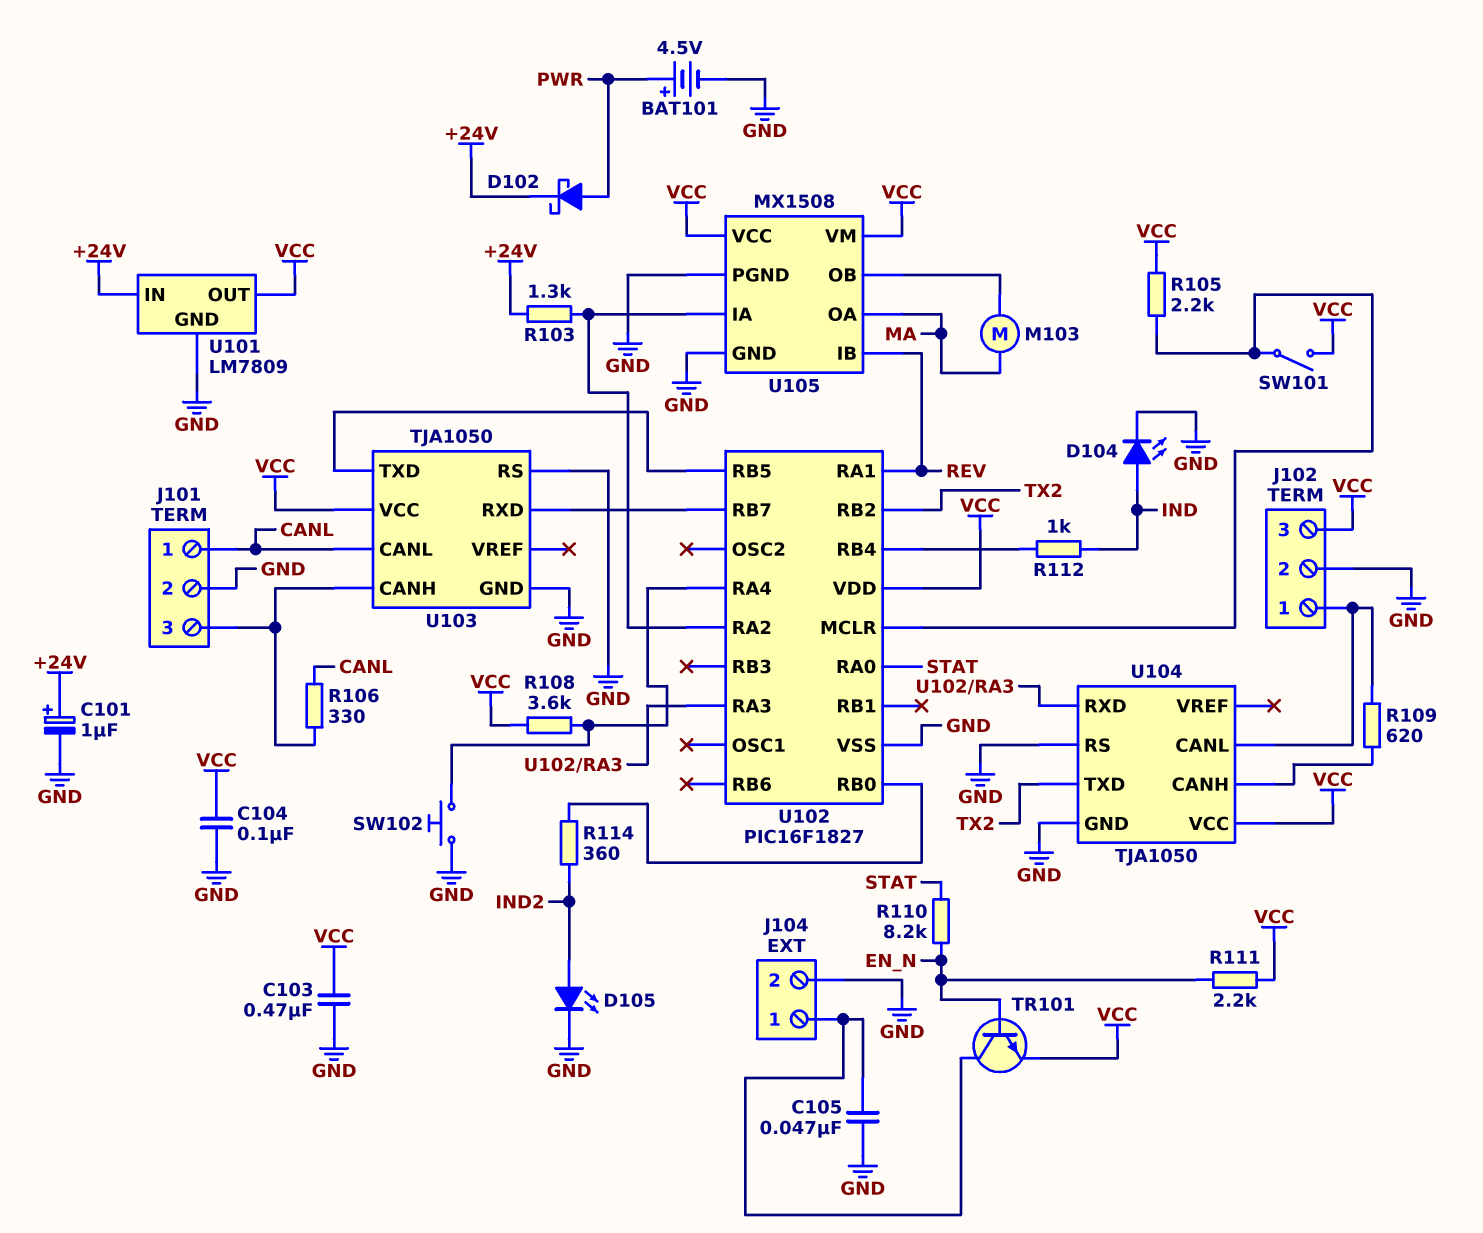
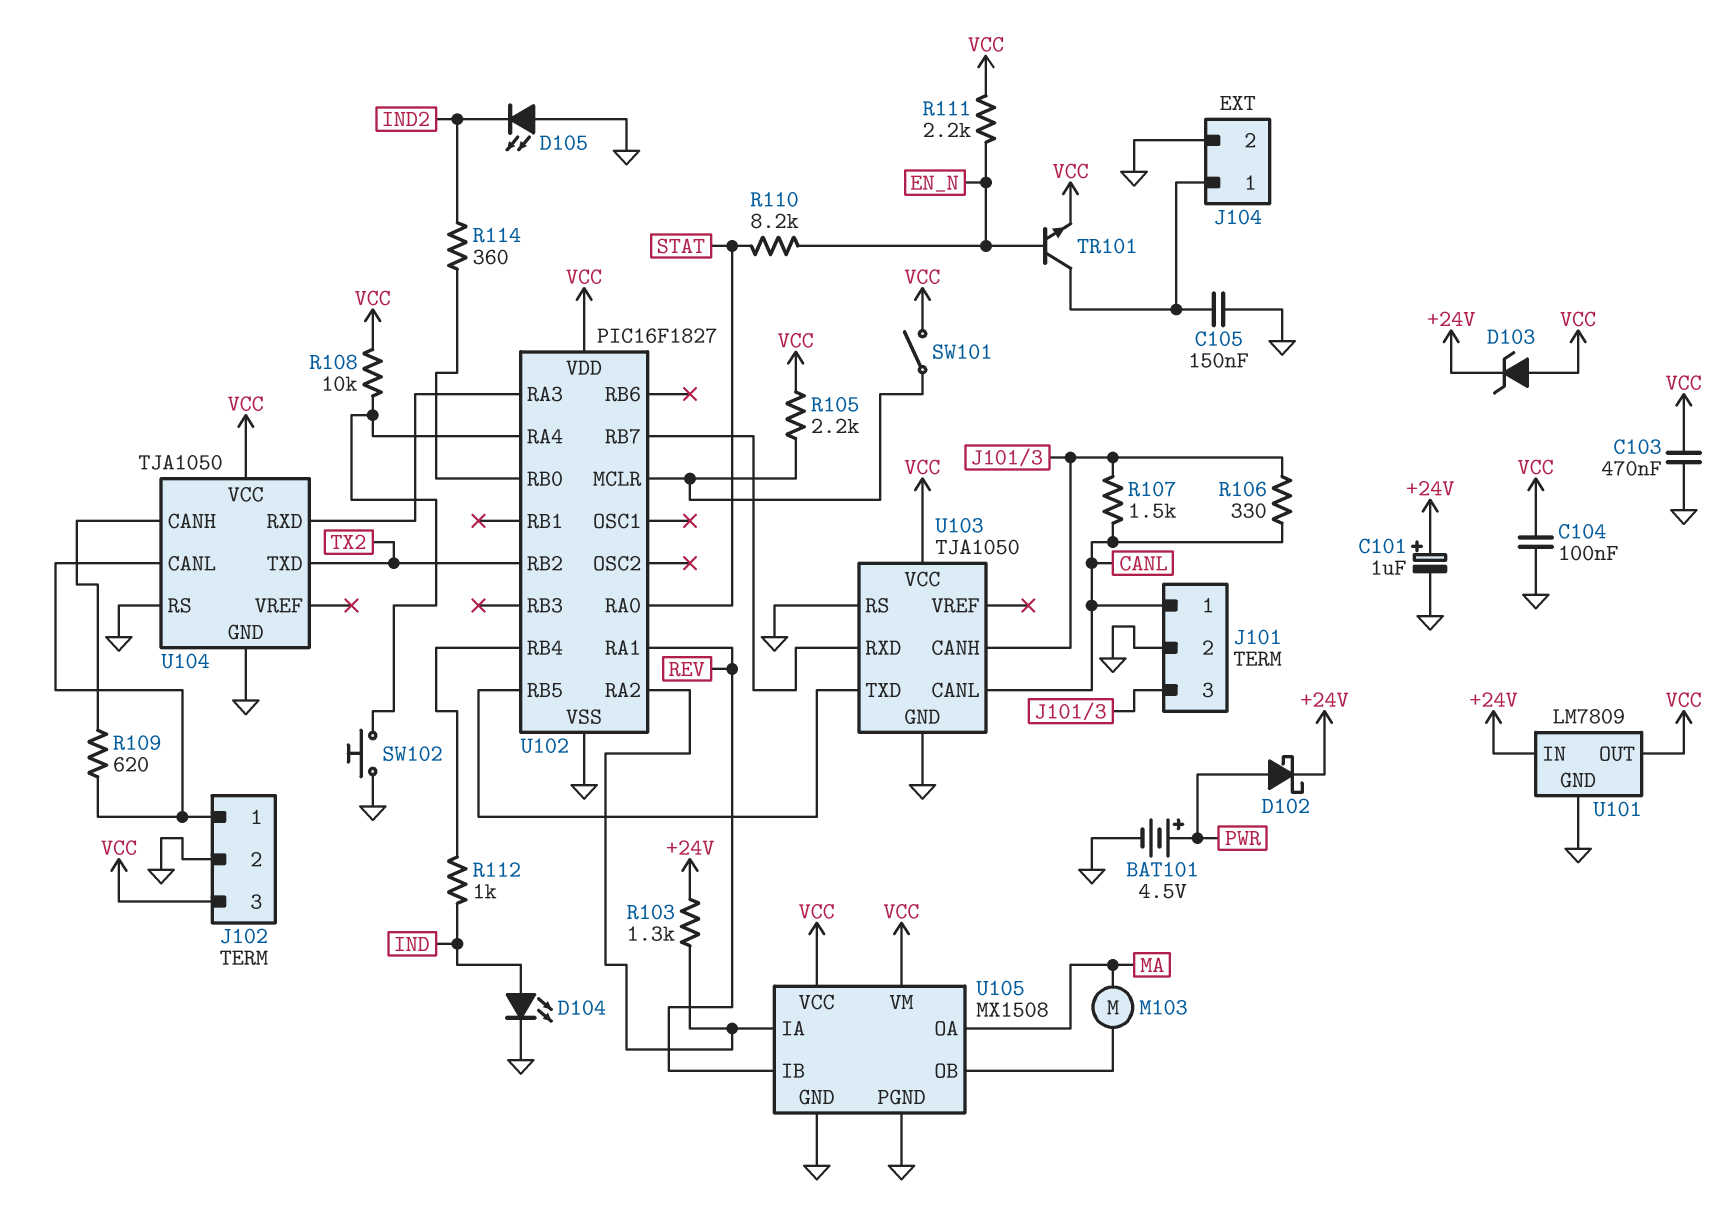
C105: 47nF (GND, J104/1) -> 150nF (GND, J104/1)
D103: none -> zener (A VCC, K +24V)
D105: LED (A IND2, K GND) -> LED (A GND, K IND2)
R107: none -> 1.5k (CANL, J101/3)
R108: 3.6k (U102/RA4, VCC) -> 10k (U102/RA4, VCC)

